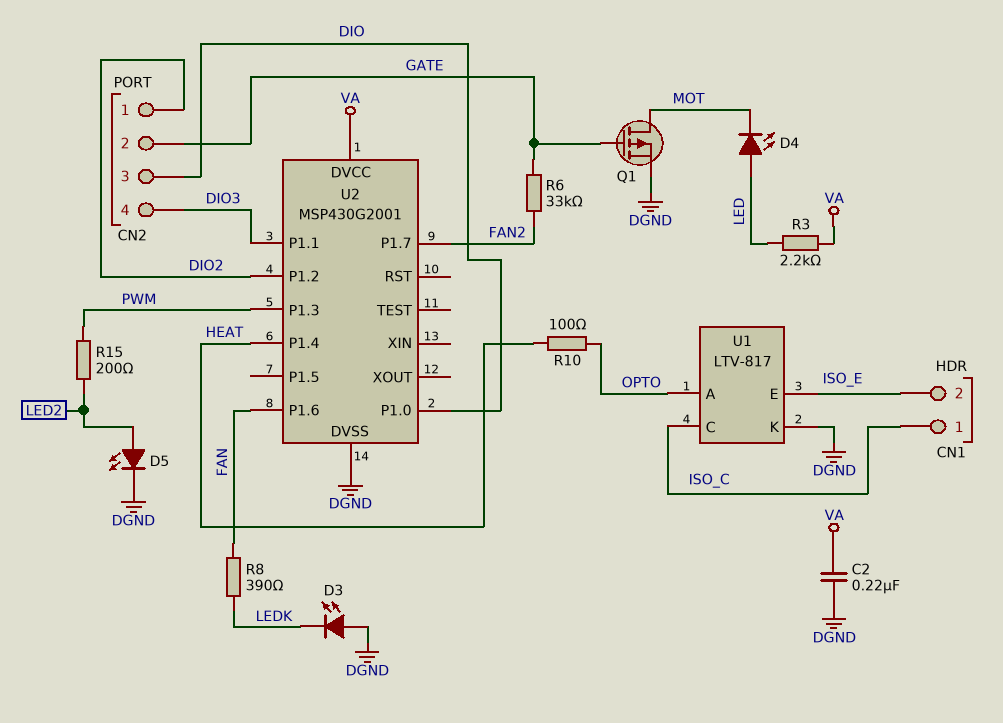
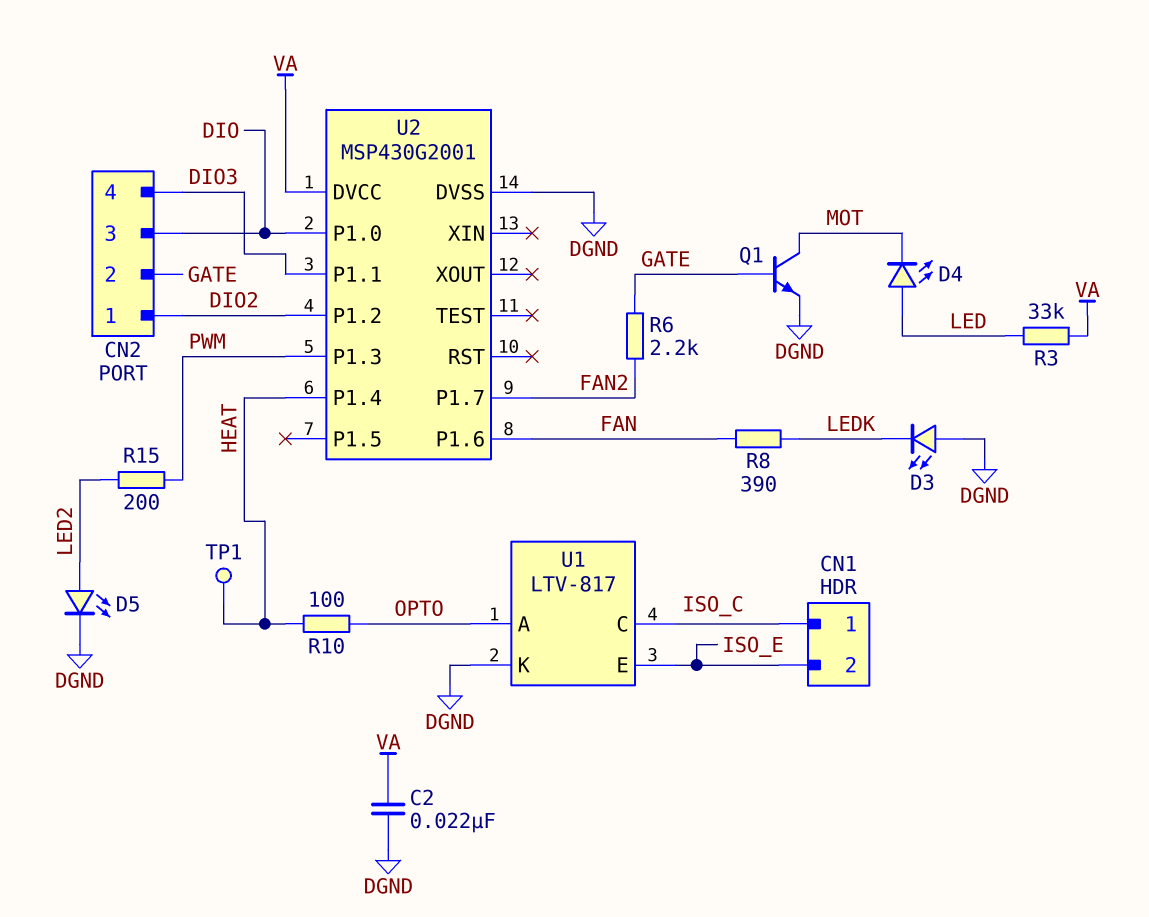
C2: 220nF (DGND, VA) -> 22nF (DGND, VA)
Q1: PMOS (G GATE, D MOT, S DGND) -> NPN (B GATE, C MOT, E DGND)
R3: 2.2k (LED, VA) -> 33k (LED, VA)
R6: 33k (FAN2, GATE) -> 2.2k (FAN2, GATE)
TP1: none -> test point (HEAT)

